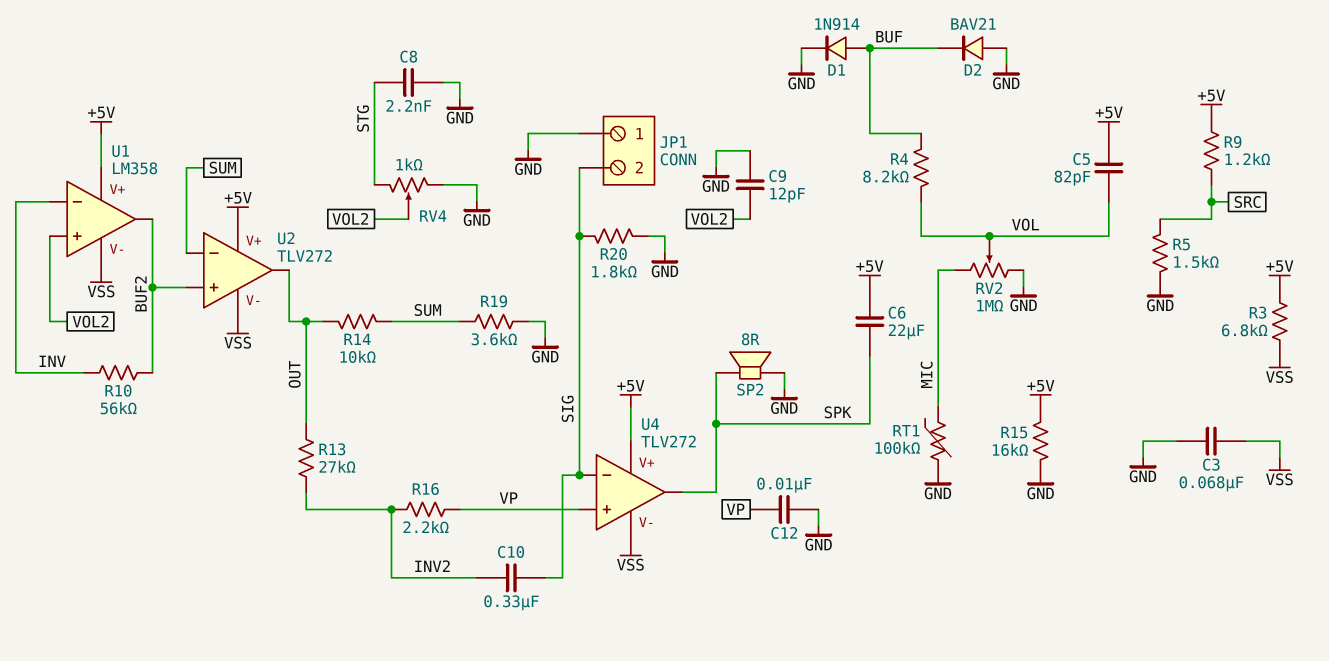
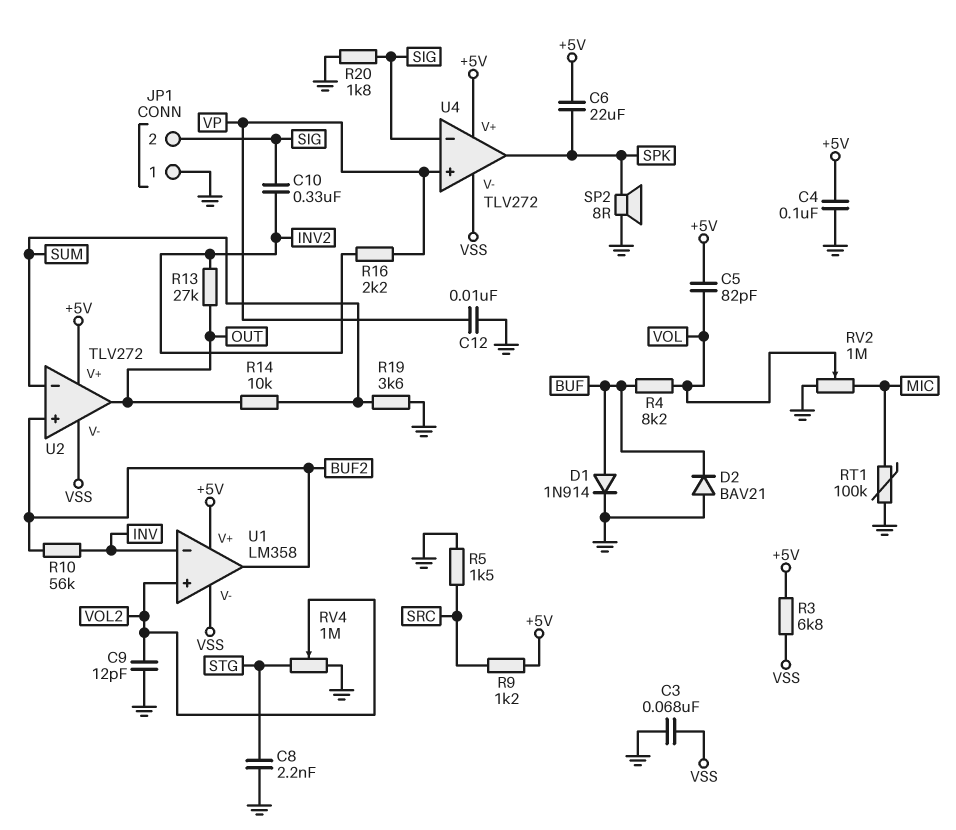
C4: none -> 100nF (+5V, GND)
R15: 16k (+5V, GND) -> none
RV4: 1k (GND, STG, wiper VOL2) -> 1M (GND, STG, wiper VOL2)

